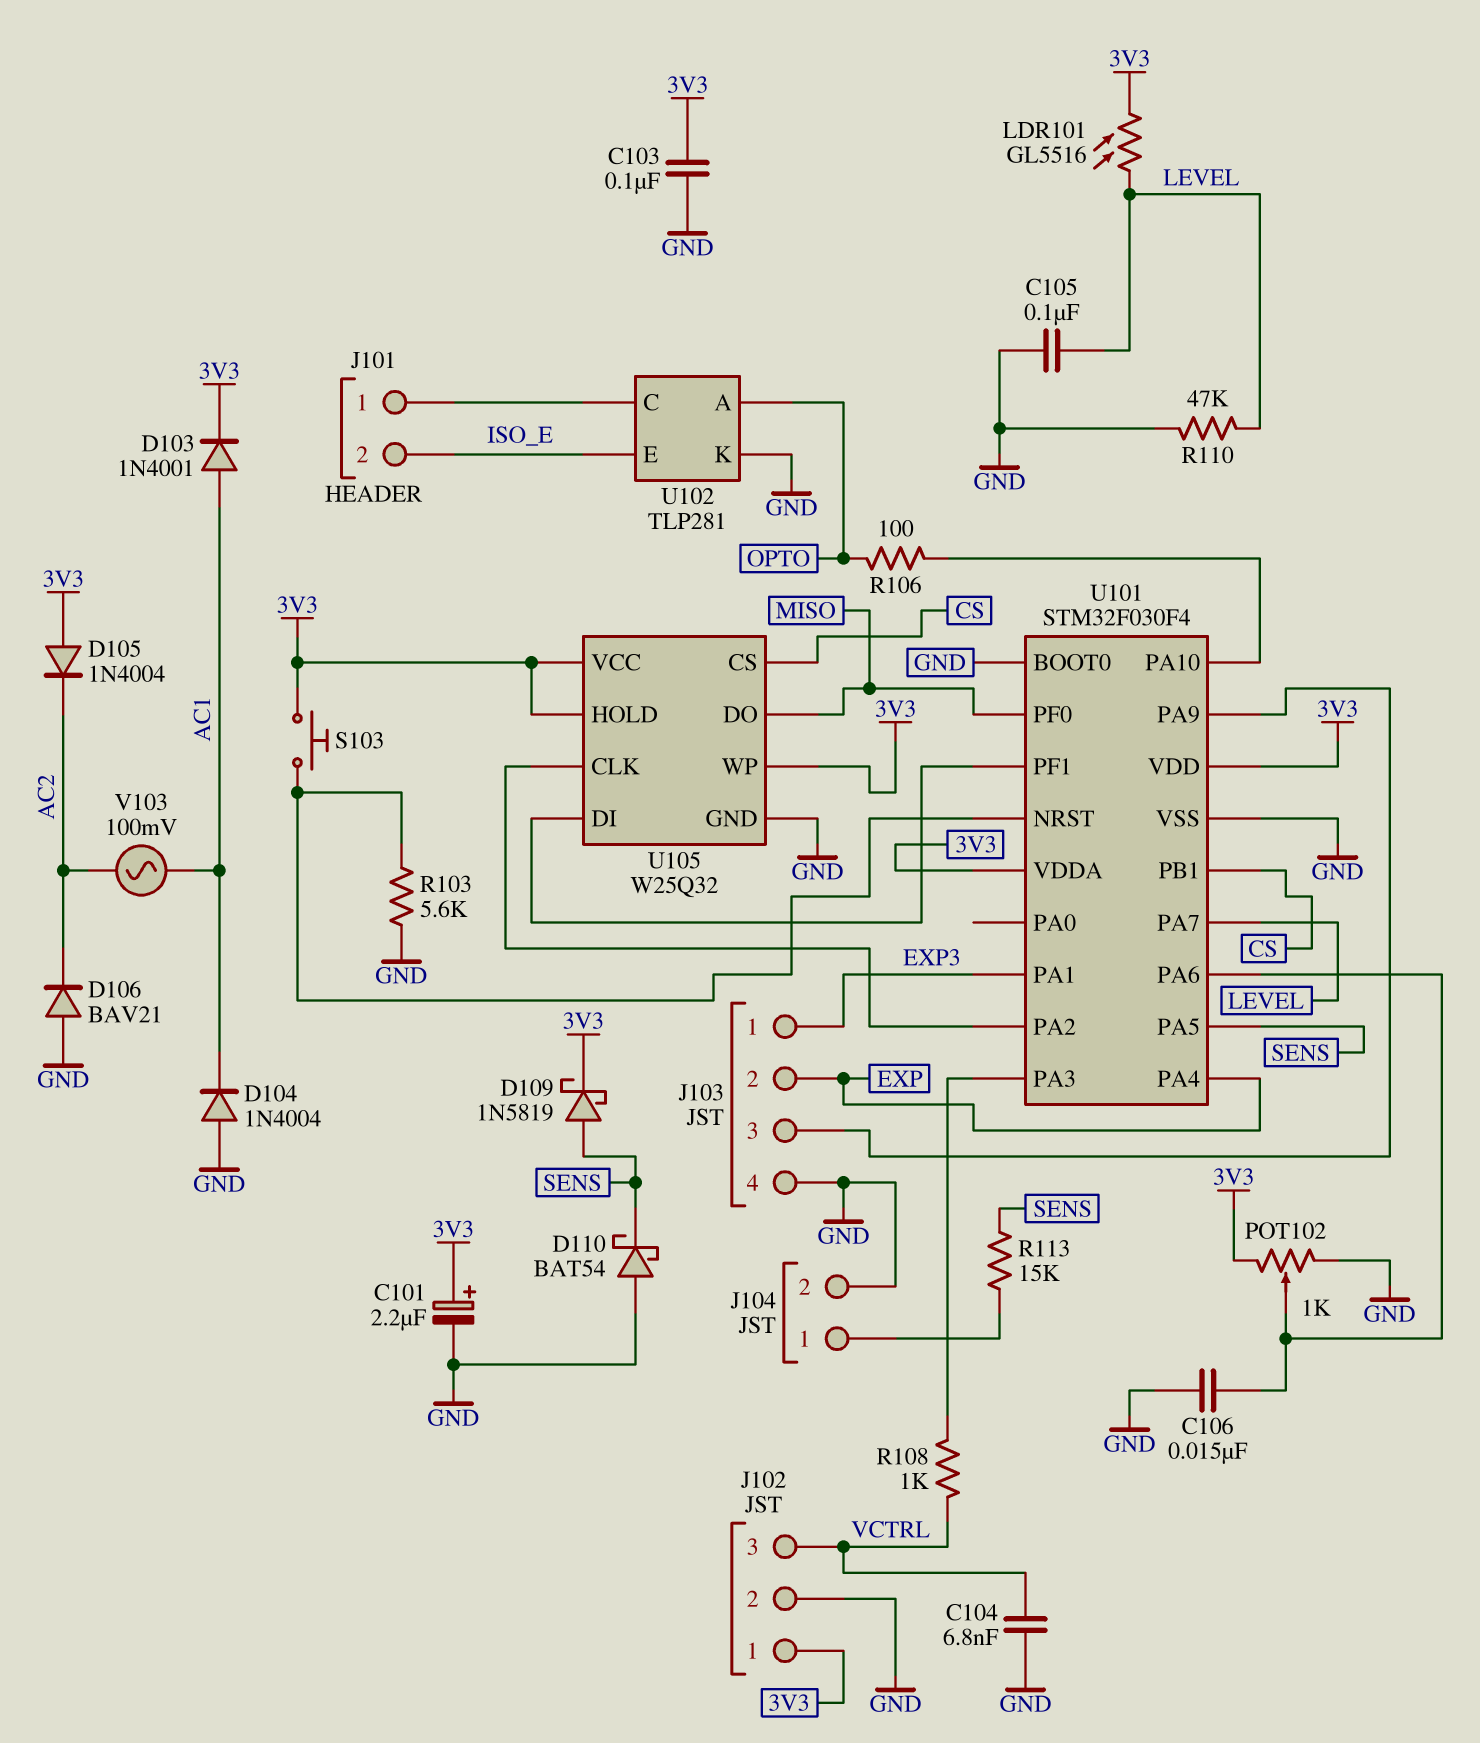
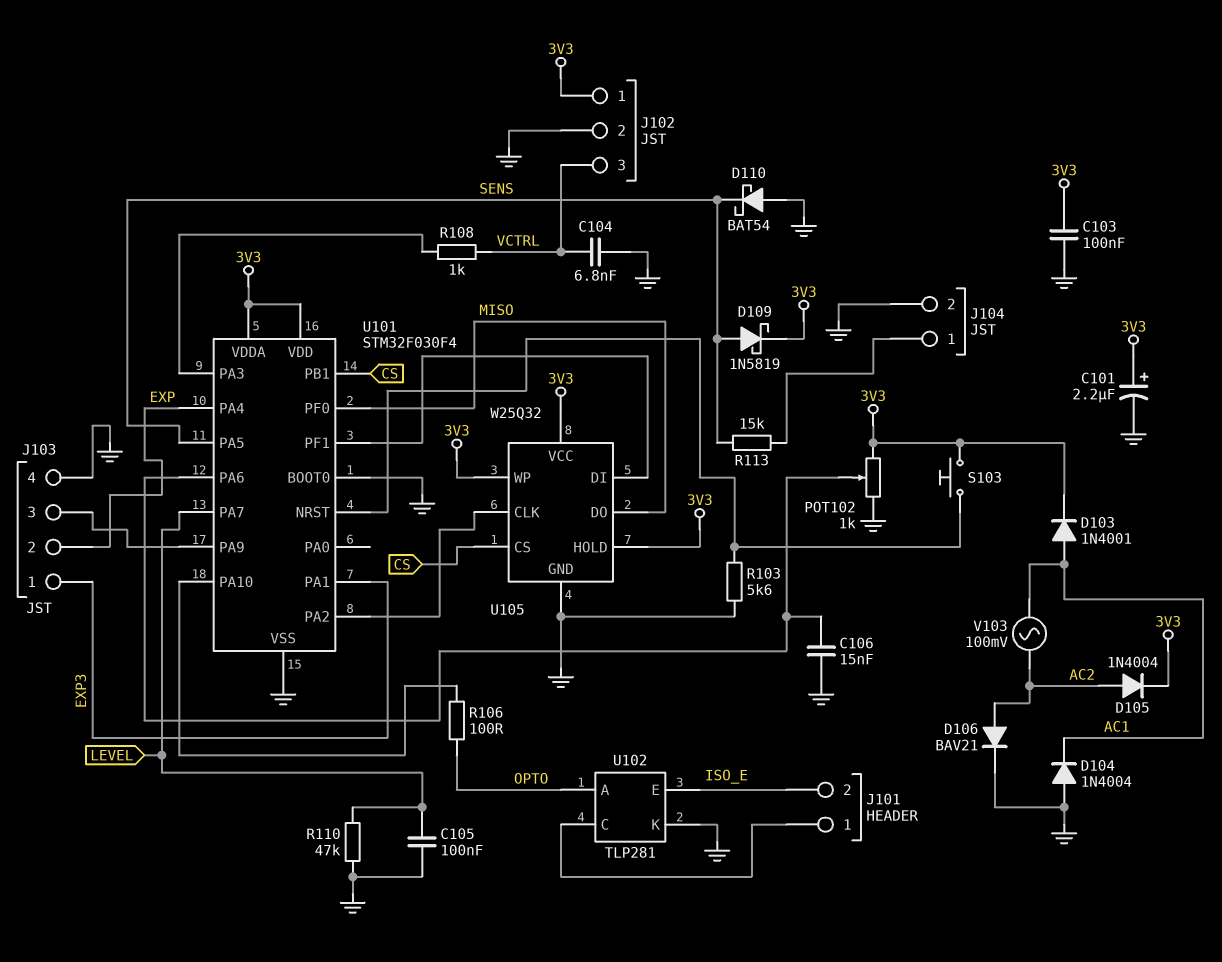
D105: diode 1N4004 (A 3V3, K AC2) -> diode 1N4004 (A AC2, K 3V3)
D106: diode BAV21 (A GND, K AC2) -> diode BAV21 (A AC2, K GND)
LDR101: GL5516 (3V3, LEVEL) -> none

